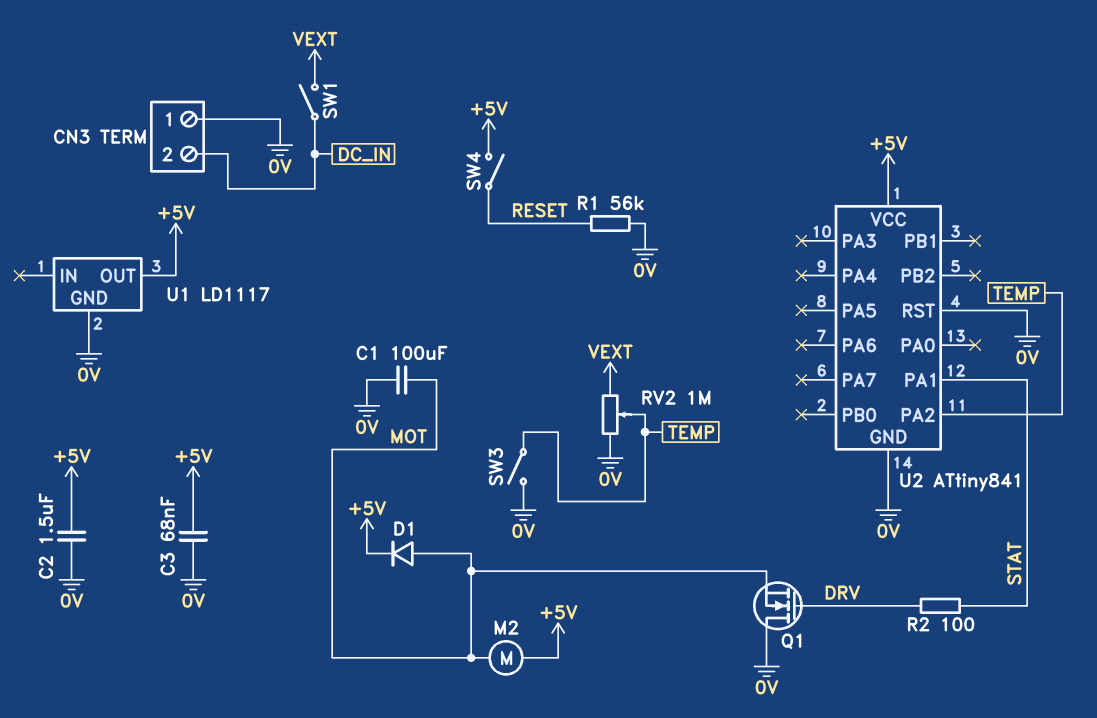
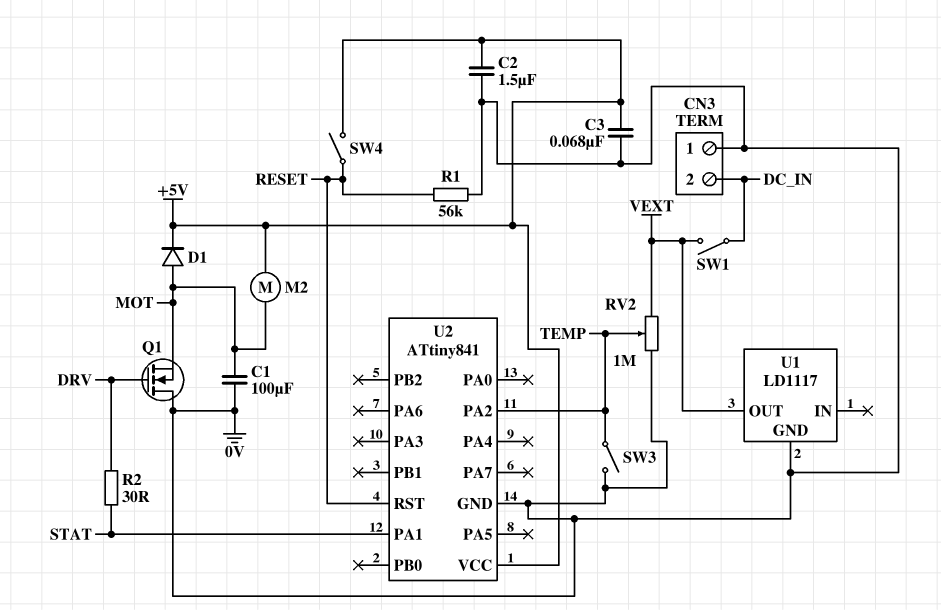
R2: 100 (DRV, STAT) -> 30 (DRV, STAT)
U1 pin OUT: +5V -> VEXT
U2 pin RST: 0V -> RESET

